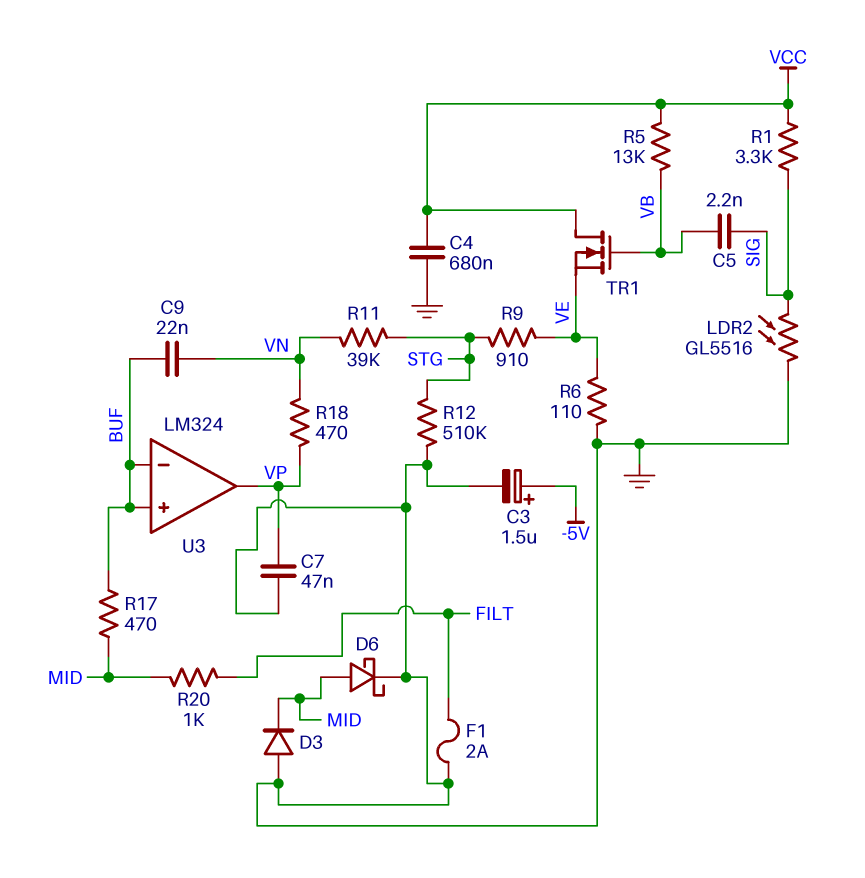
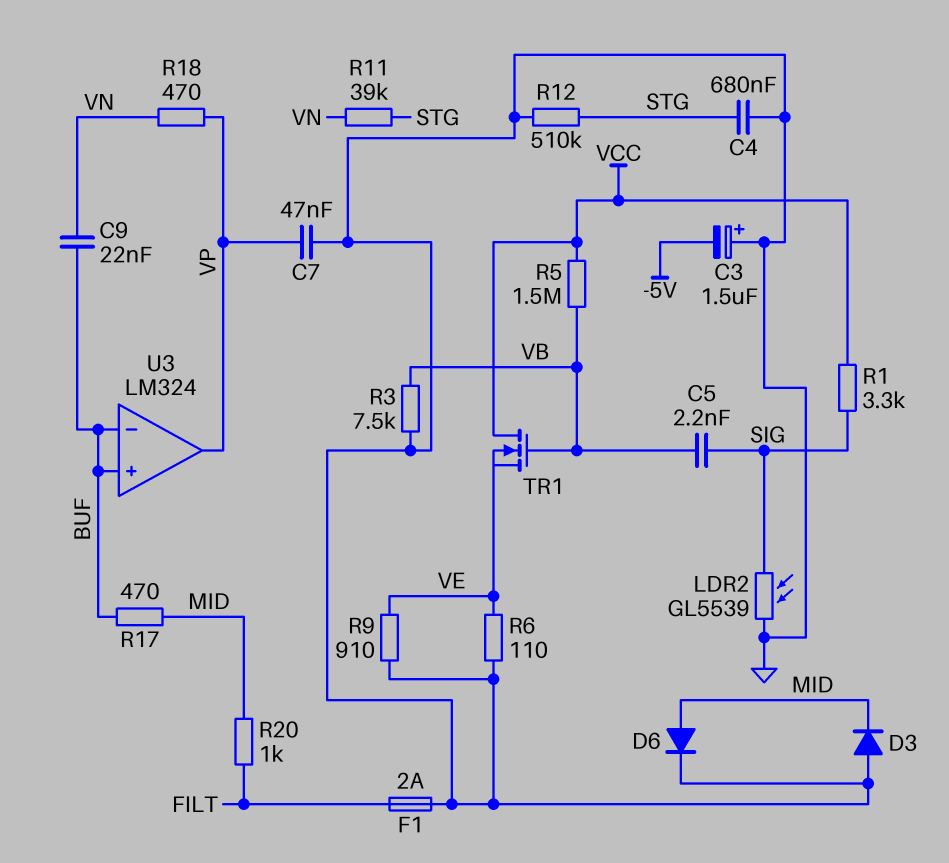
C3: 1.5uF (plus -5V, minus GND) -> 1.5uF (plus GND, minus -5V)
C4: 680nF (GND, VCC) -> 680nF (GND, STG)
D6: schottky (A MID, K GND) -> diode (A MID, K GND)
LDR2: GL5516 (GND, SIG) -> GL5539 (GND, SIG)
R3: none -> 7.5k (GND, VB)
R5: 13k (VB, VCC) -> 1.5M (VB, VCC)
R9: 910 (STG, VE) -> 910 (GND, VE)

